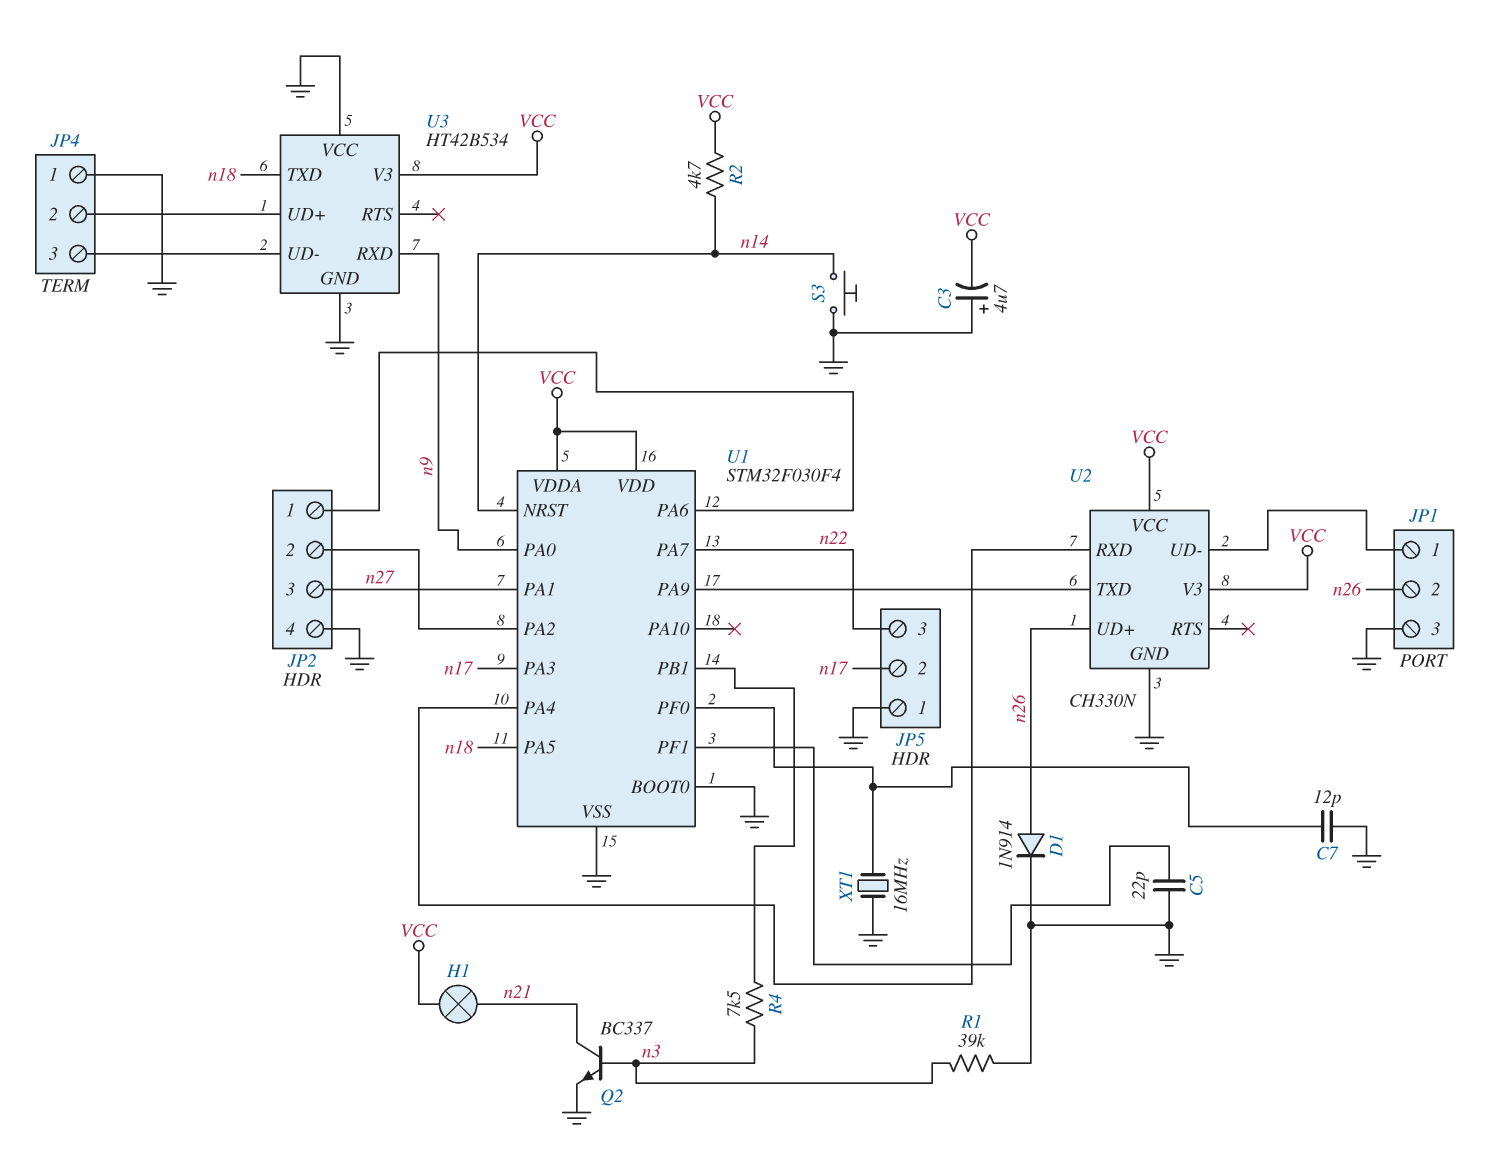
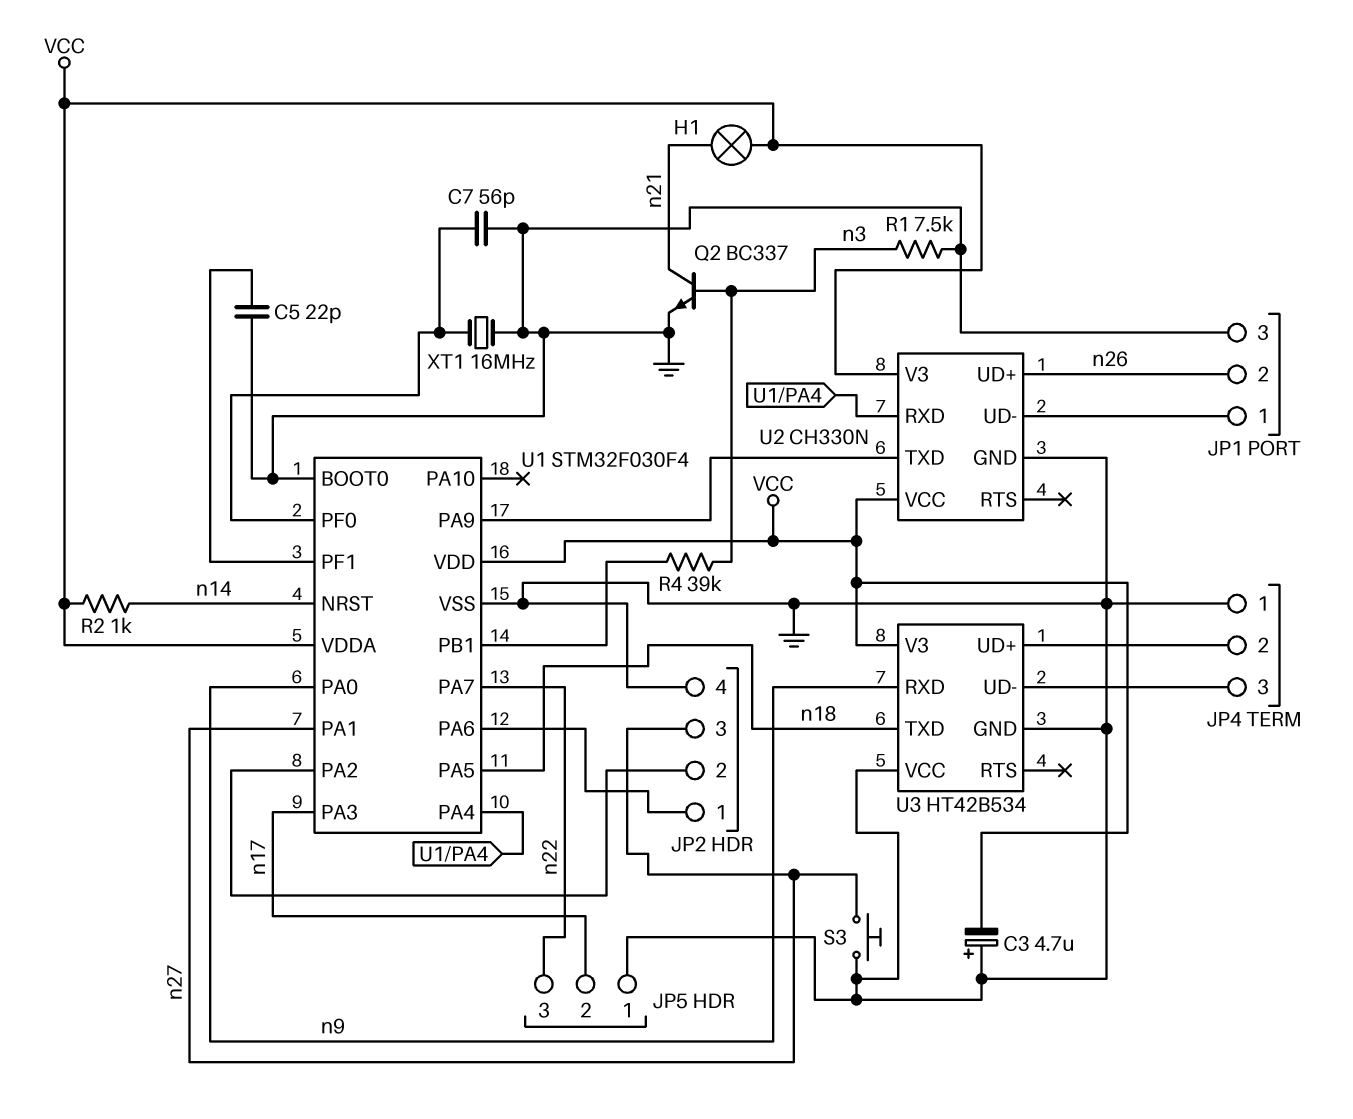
C7: 12pF (GND, U1/PF0) -> 56pF (GND, U1/PF0)
D1: diode 1N914 (A n26, K GND) -> none
R1: 39k (GND, n3) -> 7.5k (GND, n3)
R2: 4.7k (VCC, n14) -> 1k (VCC, n14)
R4: 7.5k (U1/PB1, n3) -> 39k (U1/PB1, n3)
S3: button (GND, n14) -> button (GND, n27)

